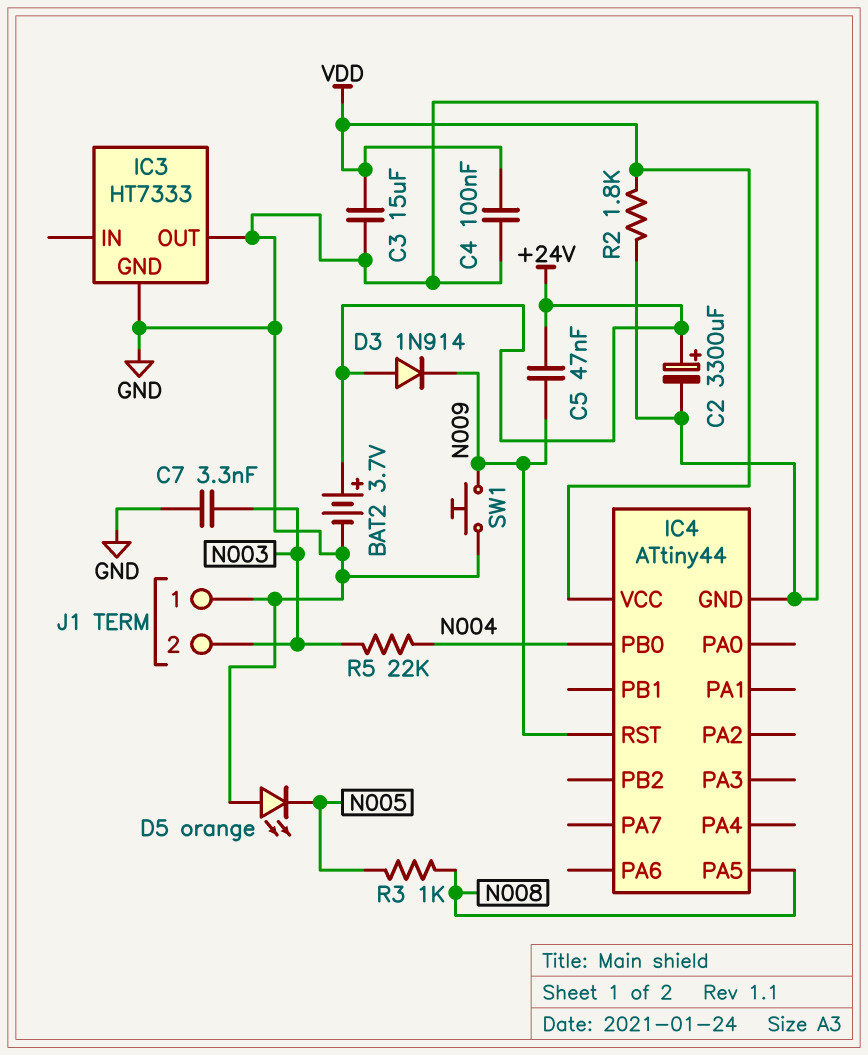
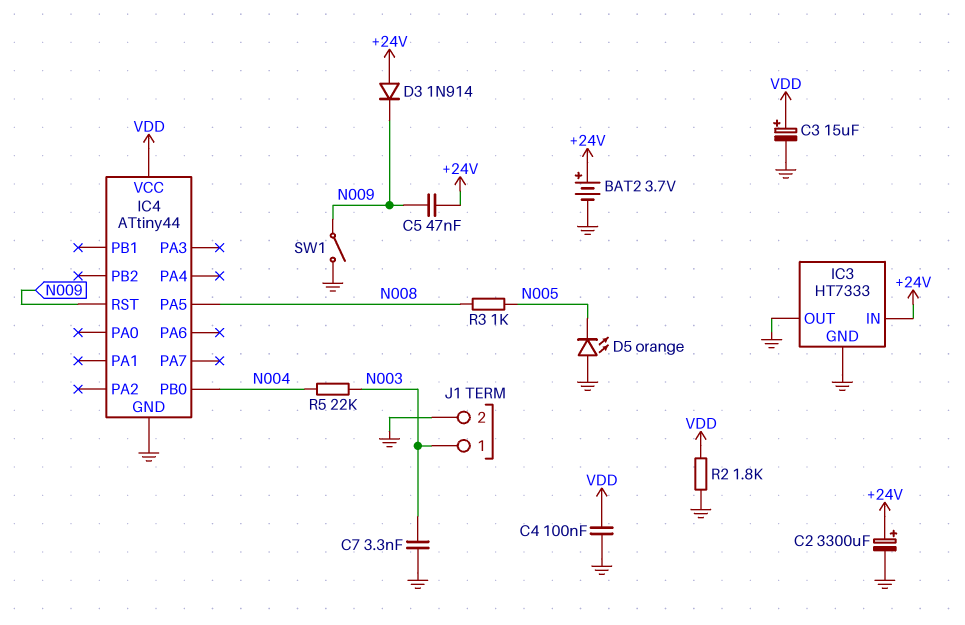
C3: 15uF (GND, VDD) -> 15uF (plus VDD, minus GND)
IC3 pin IN: none -> +24V
J1 pin 1: GND -> N003
J1 pin 2: N003 -> GND
SW1: button (GND, N009) -> switch (GND, N009)

